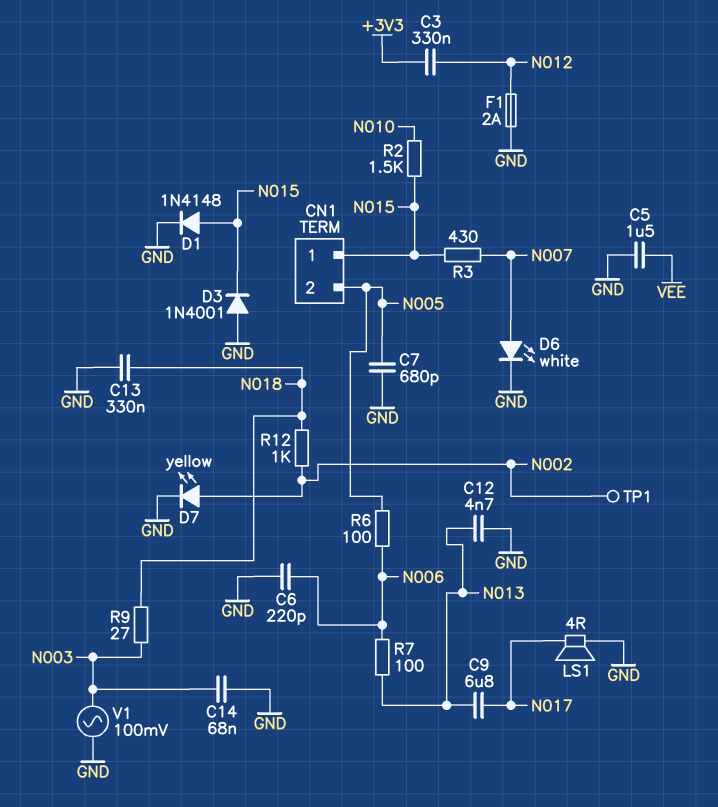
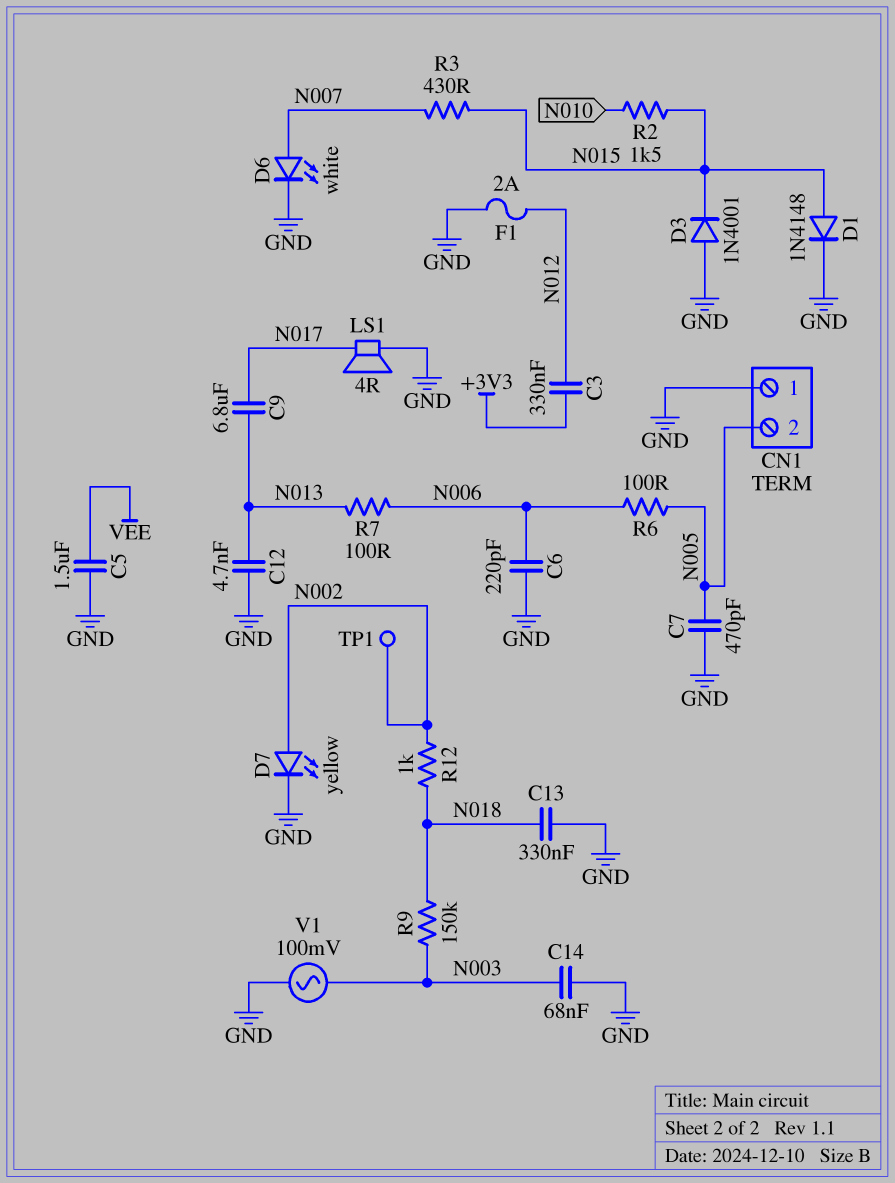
C7: 680pF (GND, N005) -> 470pF (GND, N005)
CN1 pin 1: N015 -> GND
R9: 27 (N003, N018) -> 150k (N003, N018)

